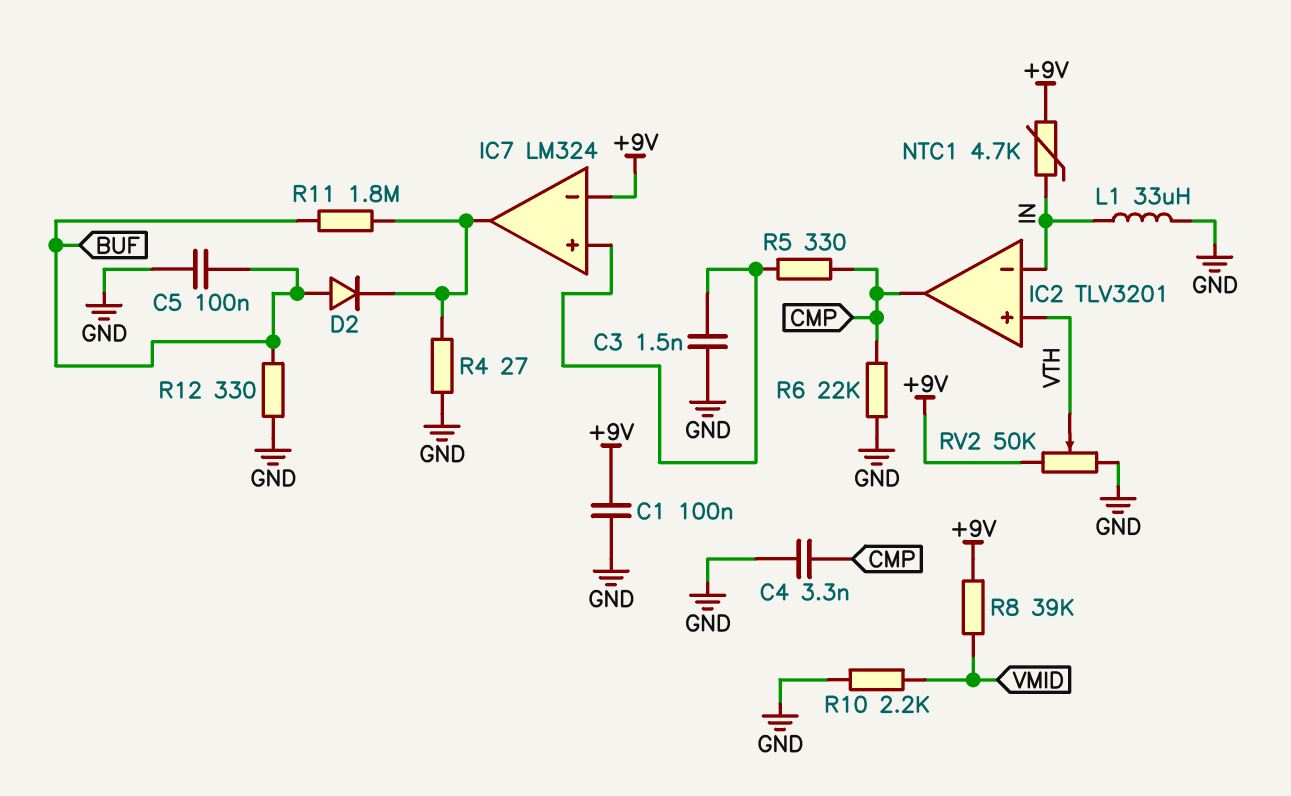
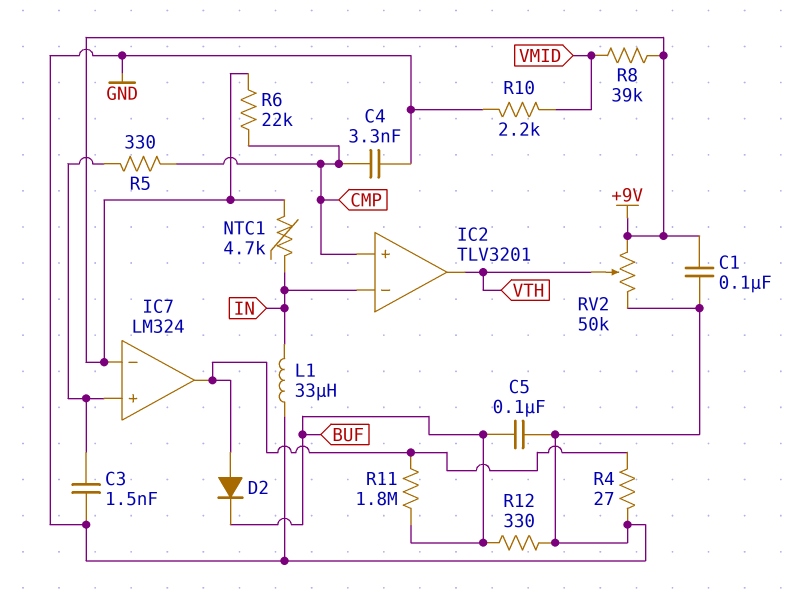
D2: diode (A BUF, K IC7/out) -> diode (A IC7/out, K BUF)
IC2 pin in+: VTH -> CMP
IC2 pin out: CMP -> VTH
R6: 22k (CMP, GND) -> 22k (+9V, CMP)

